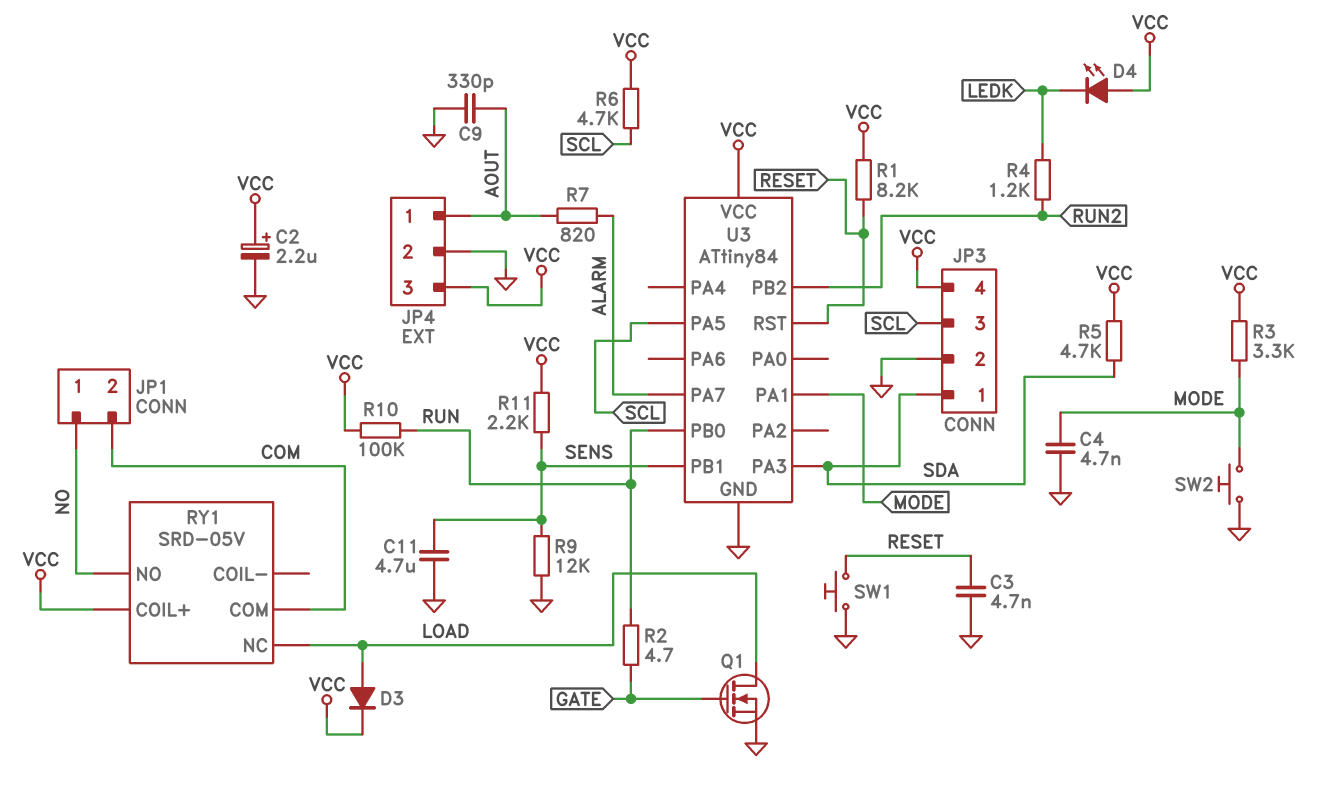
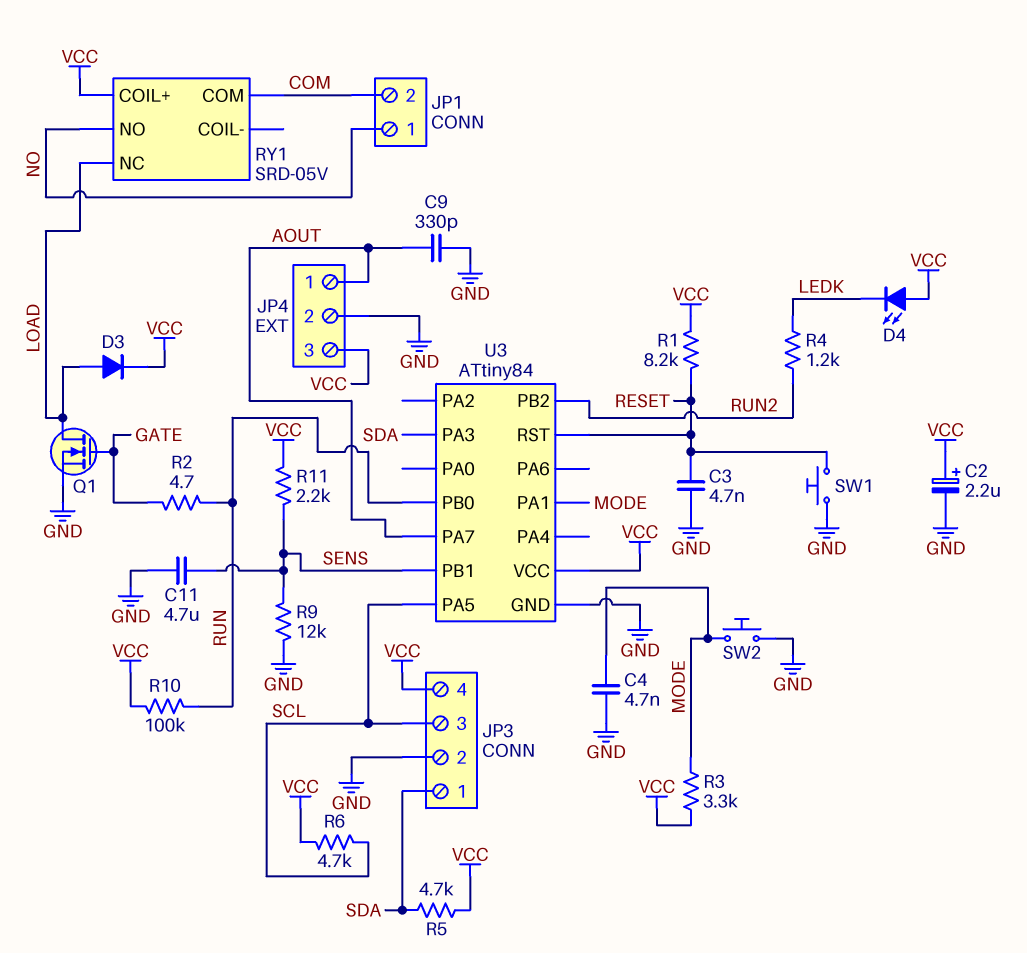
R7: 820 (ALARM, AOUT) -> none
U3 pin PA7: ALARM -> AOUT

